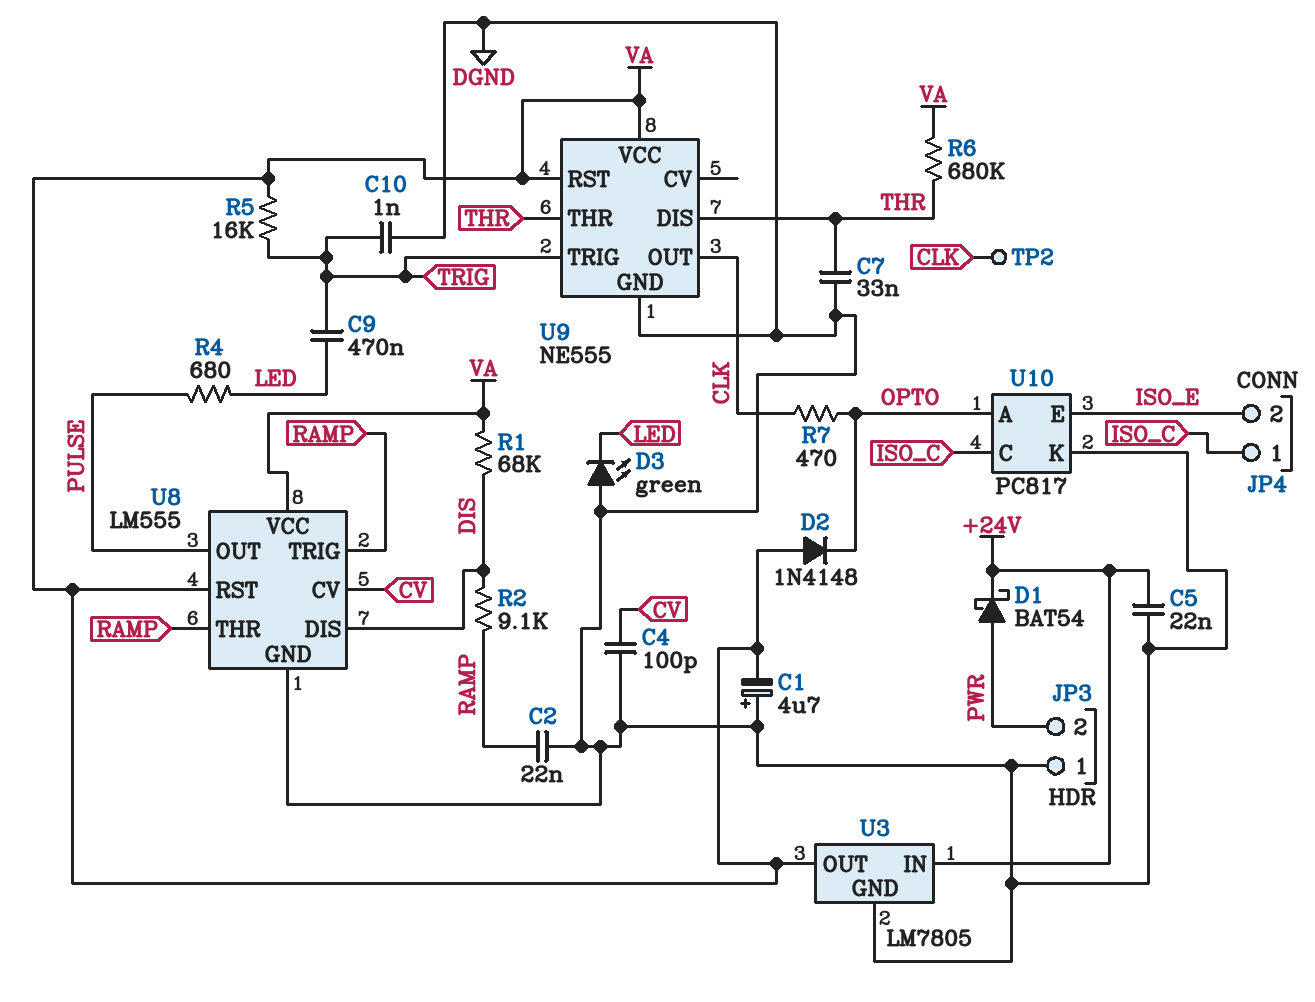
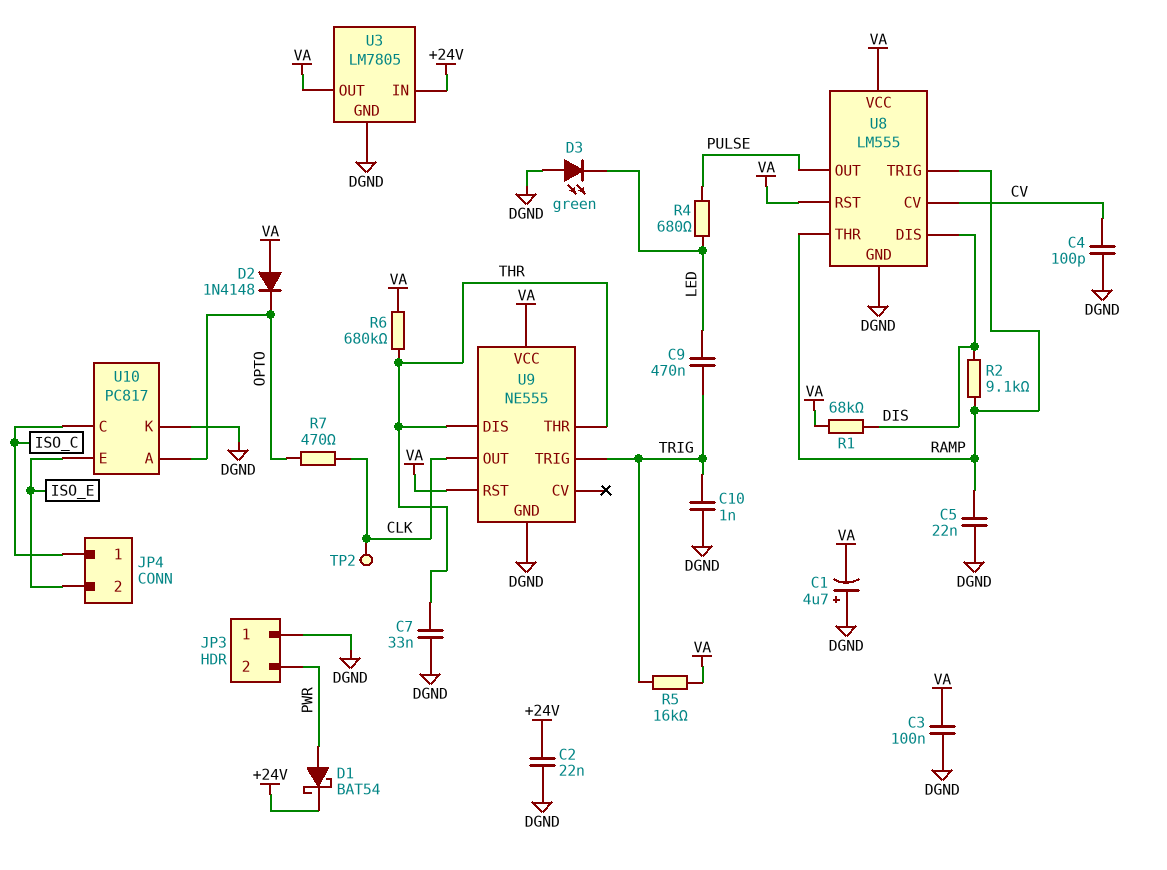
C2: 22nF (DGND, RAMP) -> 22nF (+24V, DGND)
C3: none -> 100nF (DGND, VA)
C5: 22nF (+24V, DGND) -> 22nF (DGND, RAMP)

